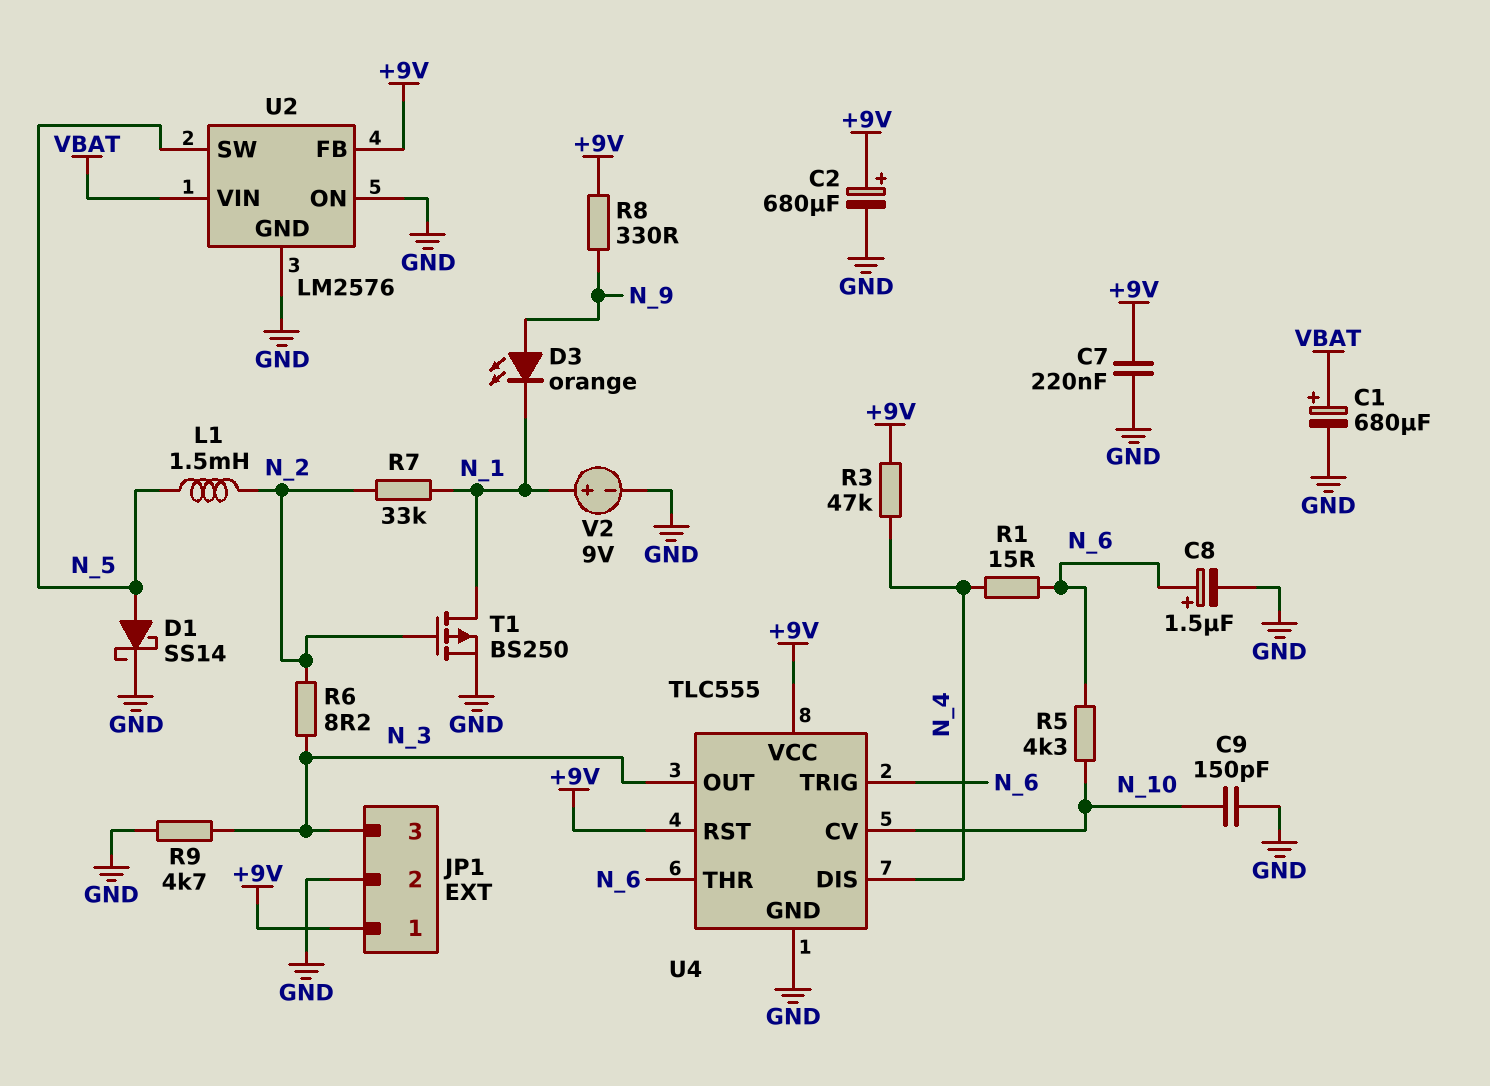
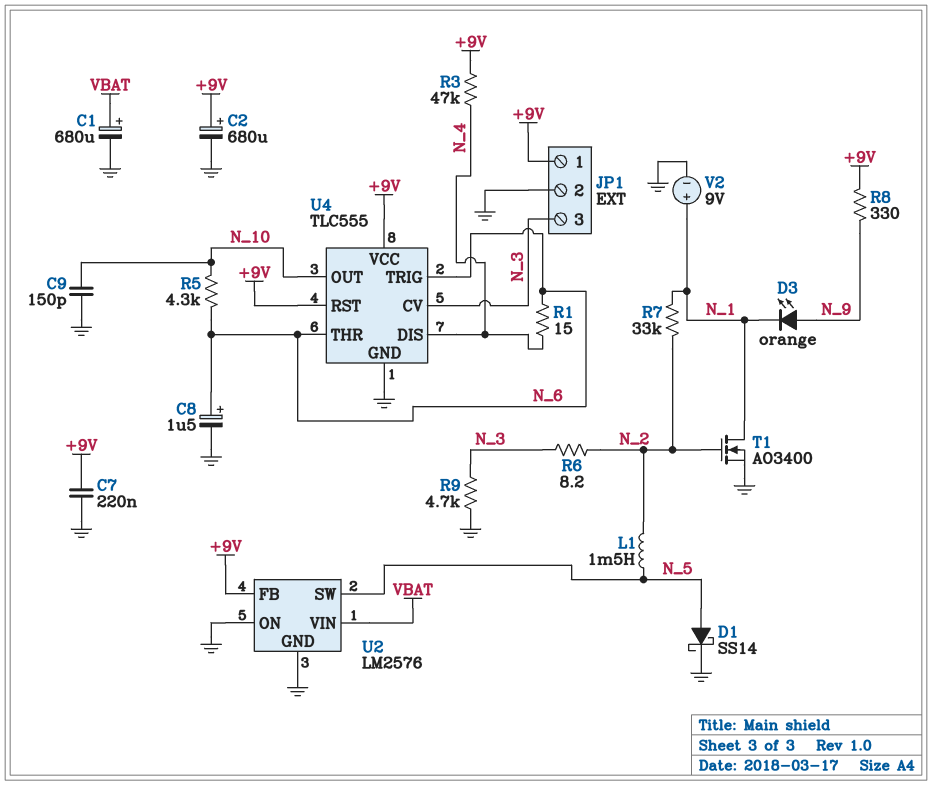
T1: PMOS BS250 (G N_2, D N_1, S GND) -> NMOS AO3400 (G N_2, D N_1, S GND)
U4 pin CV: N_10 -> N_3
U4 pin OUT: N_3 -> N_10

